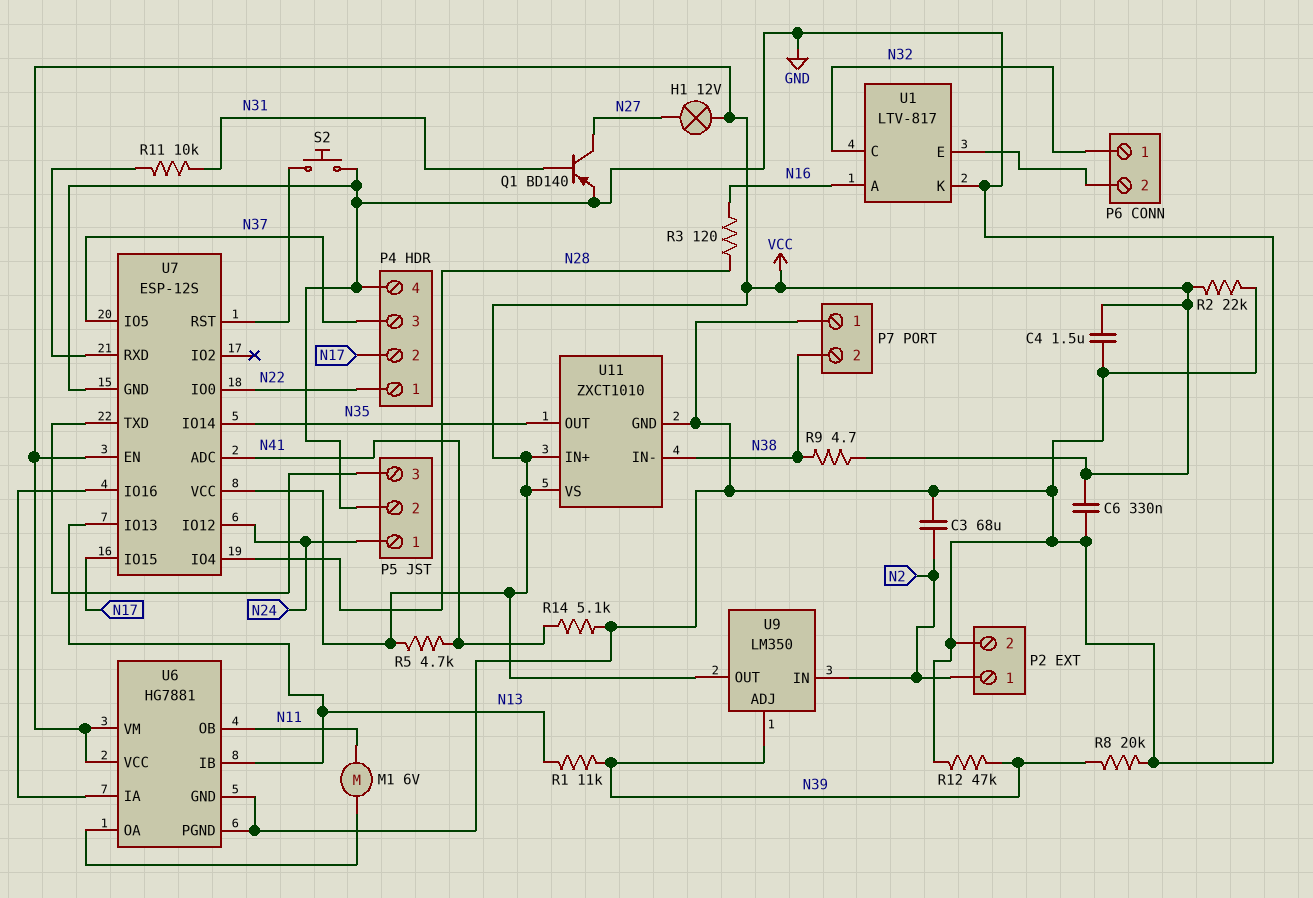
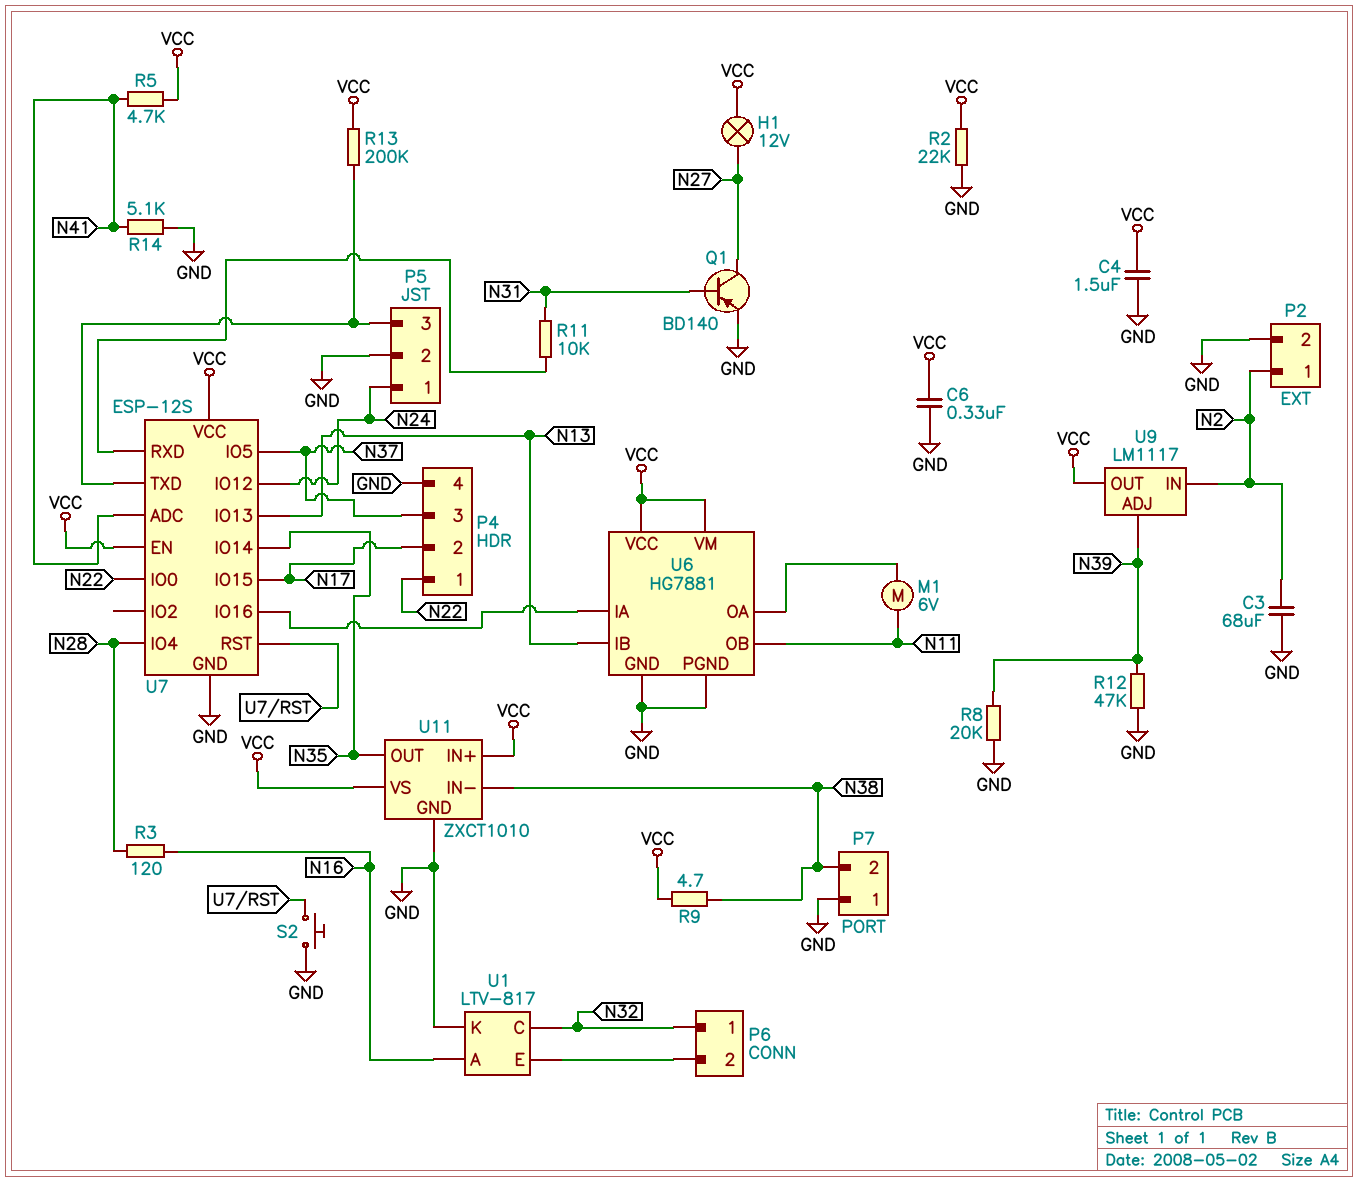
R1: 11k (N13, N39) -> none
R13: none -> 200k (P5/3, VCC)
U9: LM350 -> LM1117

